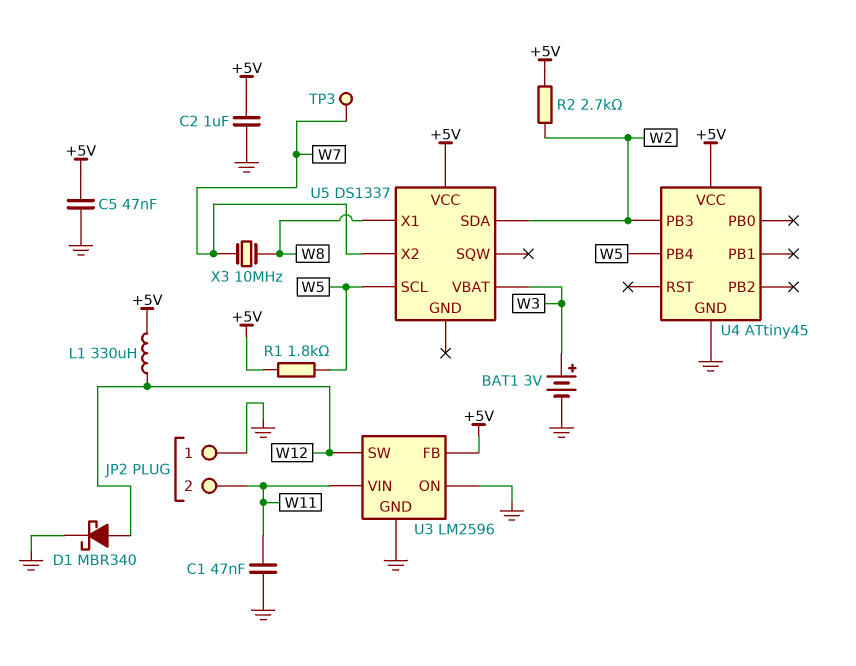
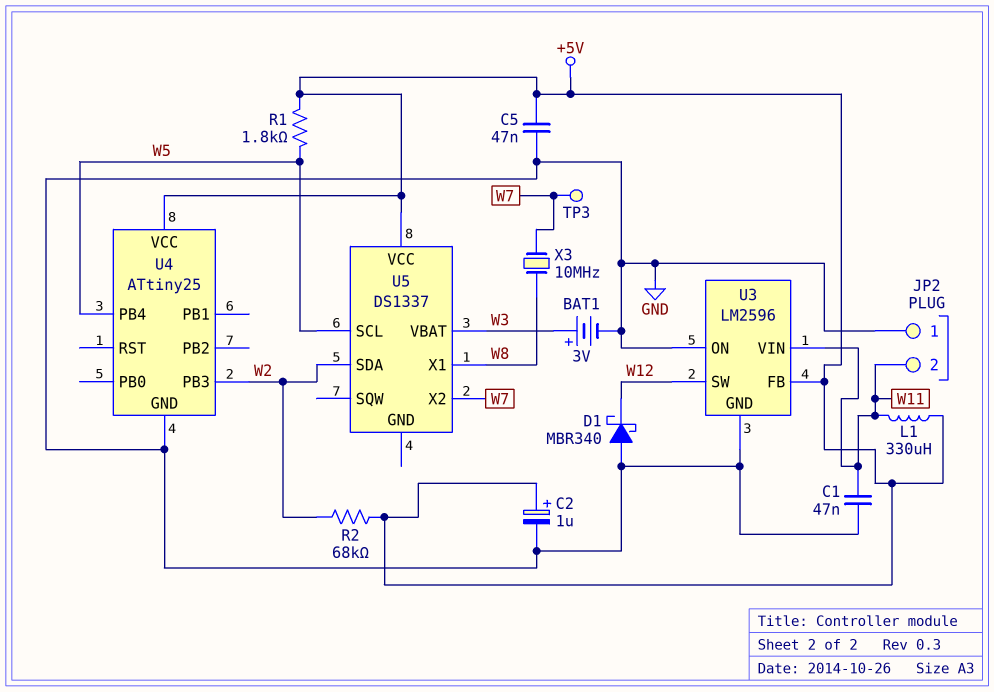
C2: 1uF (+5V, GND) -> 1uF (plus +5V, minus GND)
D1: schottky MBR340 (A W12, K GND) -> schottky MBR340 (A GND, K W12)
L1: 330uH (+5V, W12) -> 330uH (+5V, W11)
R2: 2.7k (+5V, W2) -> 68k (+5V, W2)
U4: ATtiny45 -> ATtiny25

